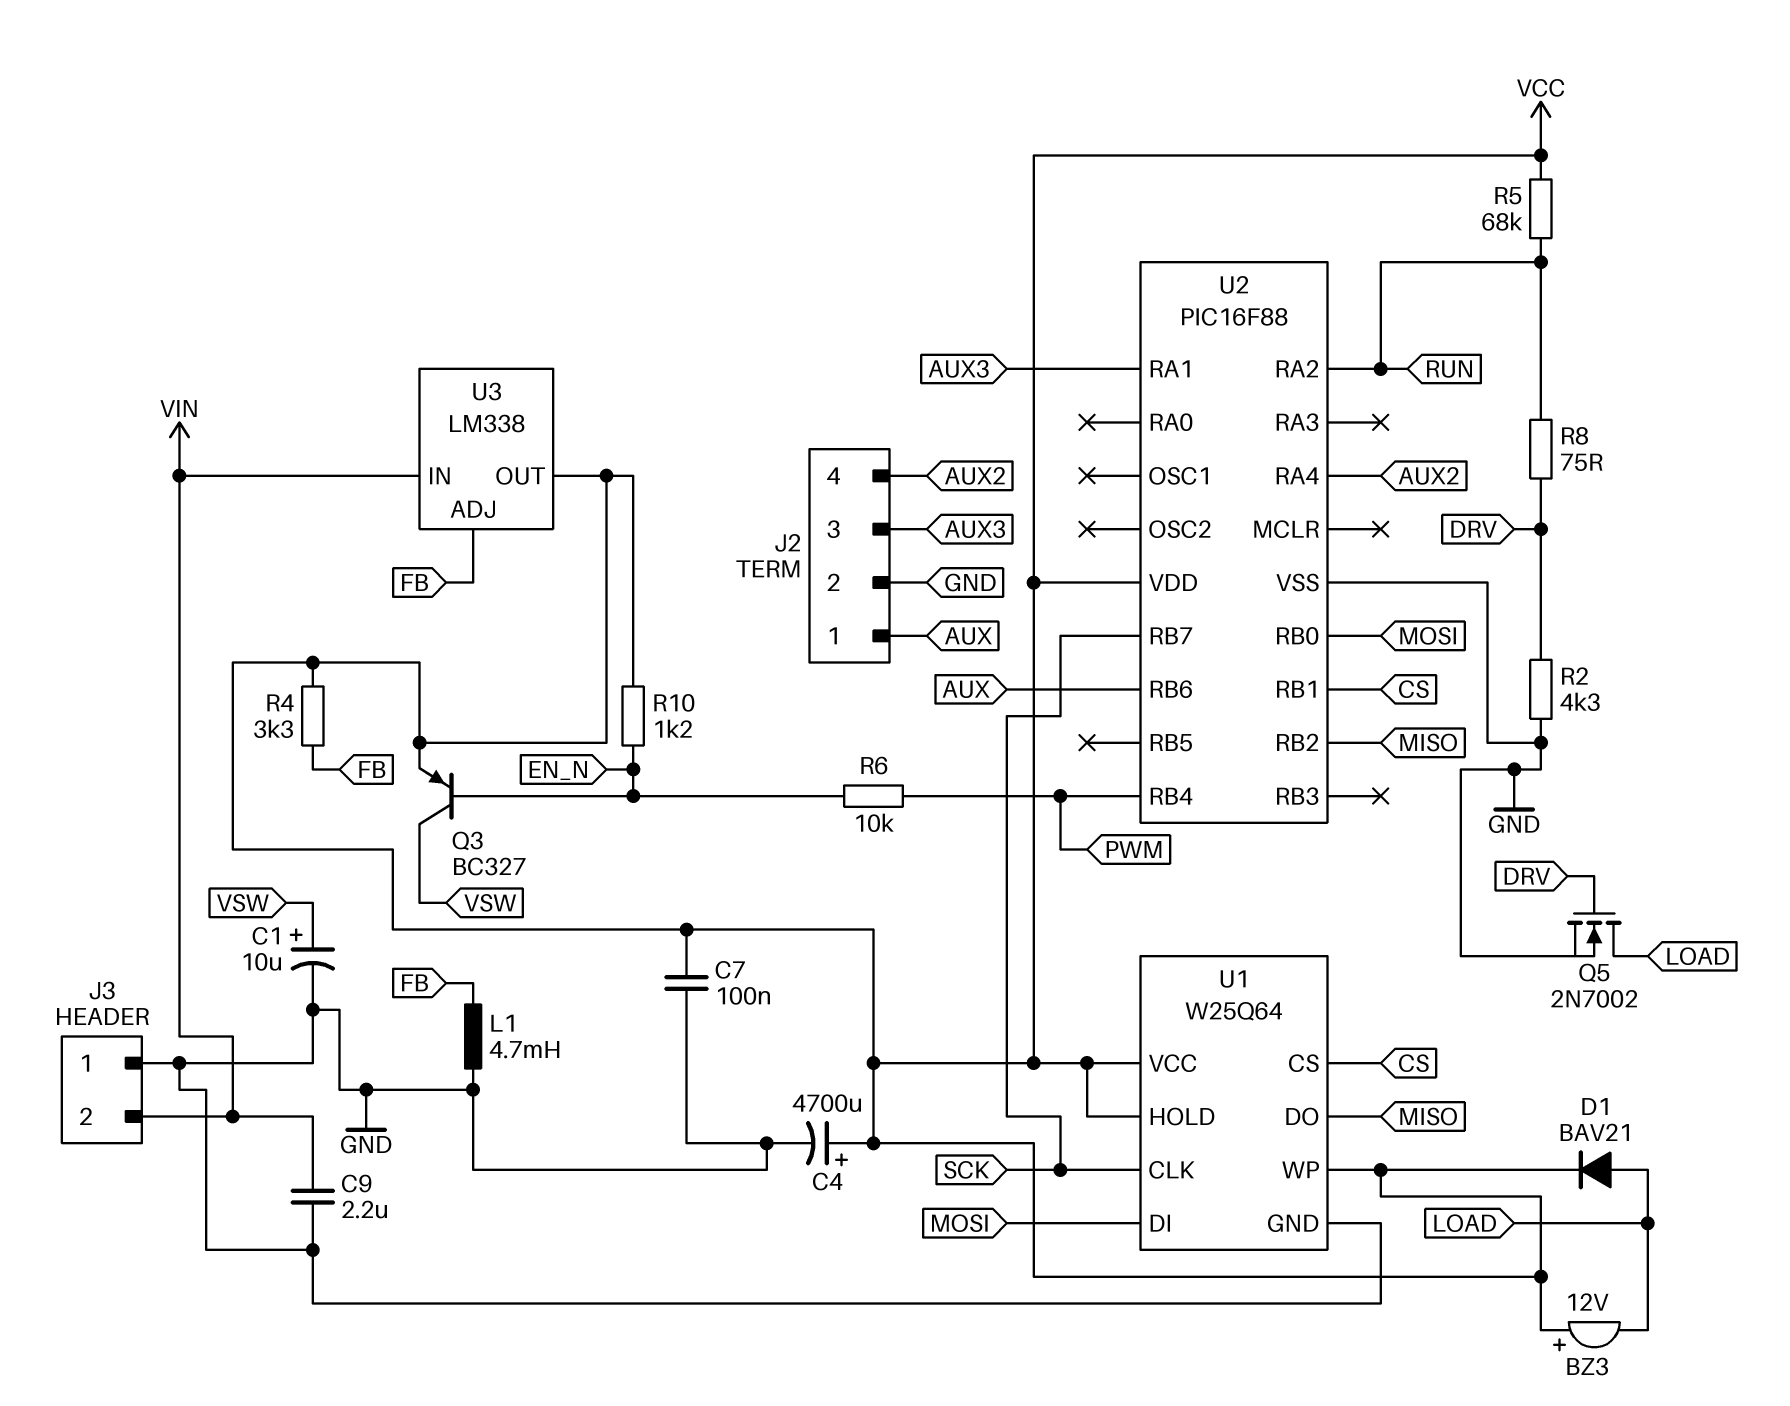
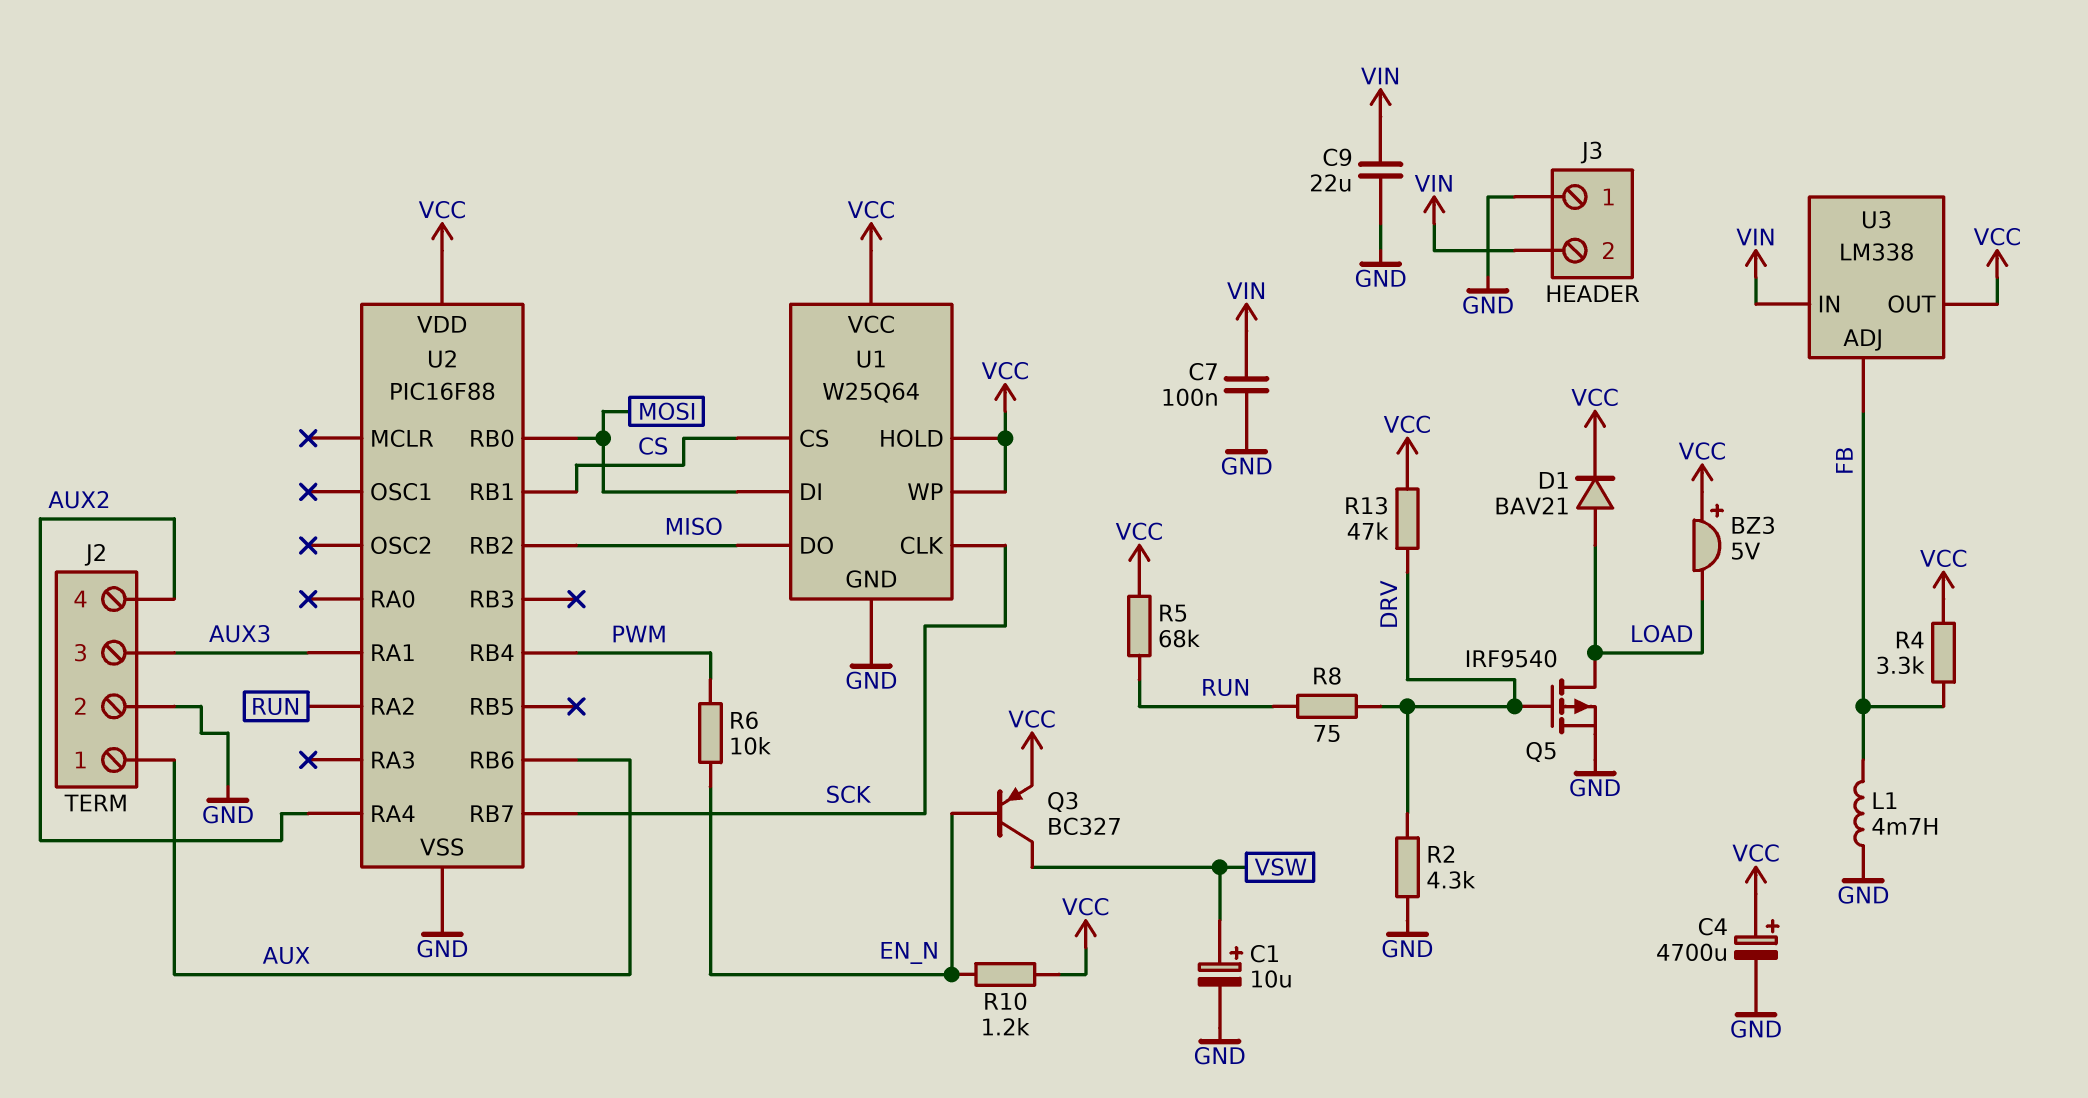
BZ3: buzzer 12V (plus VCC, minus LOAD) -> buzzer 5V (plus VCC, minus LOAD)
C7: 100nF (GND, VCC) -> 100nF (GND, VIN)
C9: 2.2uF (GND, VIN) -> 22uF (GND, VIN)
Q5: NMOS 2N7002 (G DRV, D LOAD, S GND) -> PMOS IRF9540 (G DRV, D LOAD, S GND)
R13: none -> 47k (DRV, VCC)

